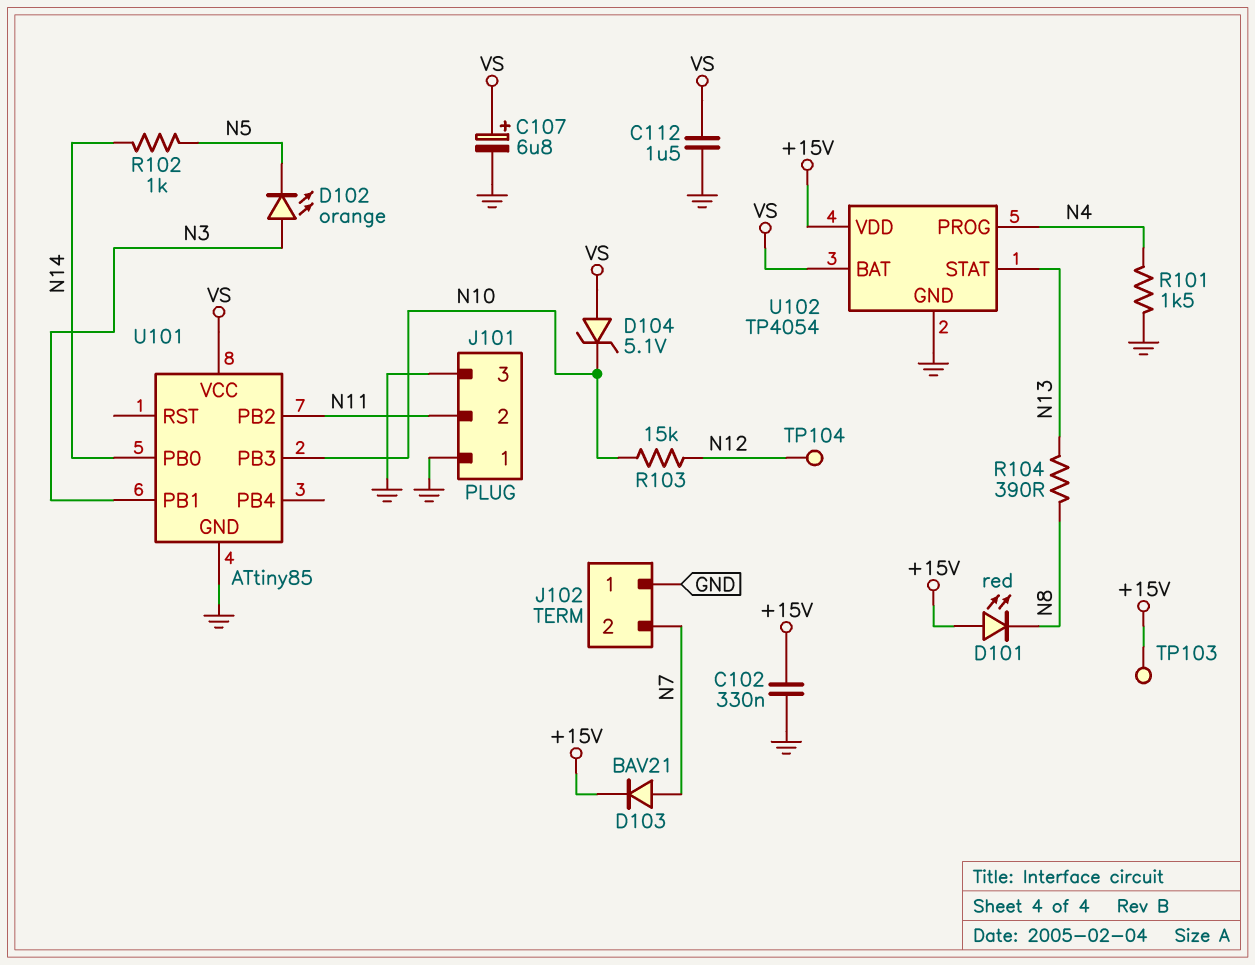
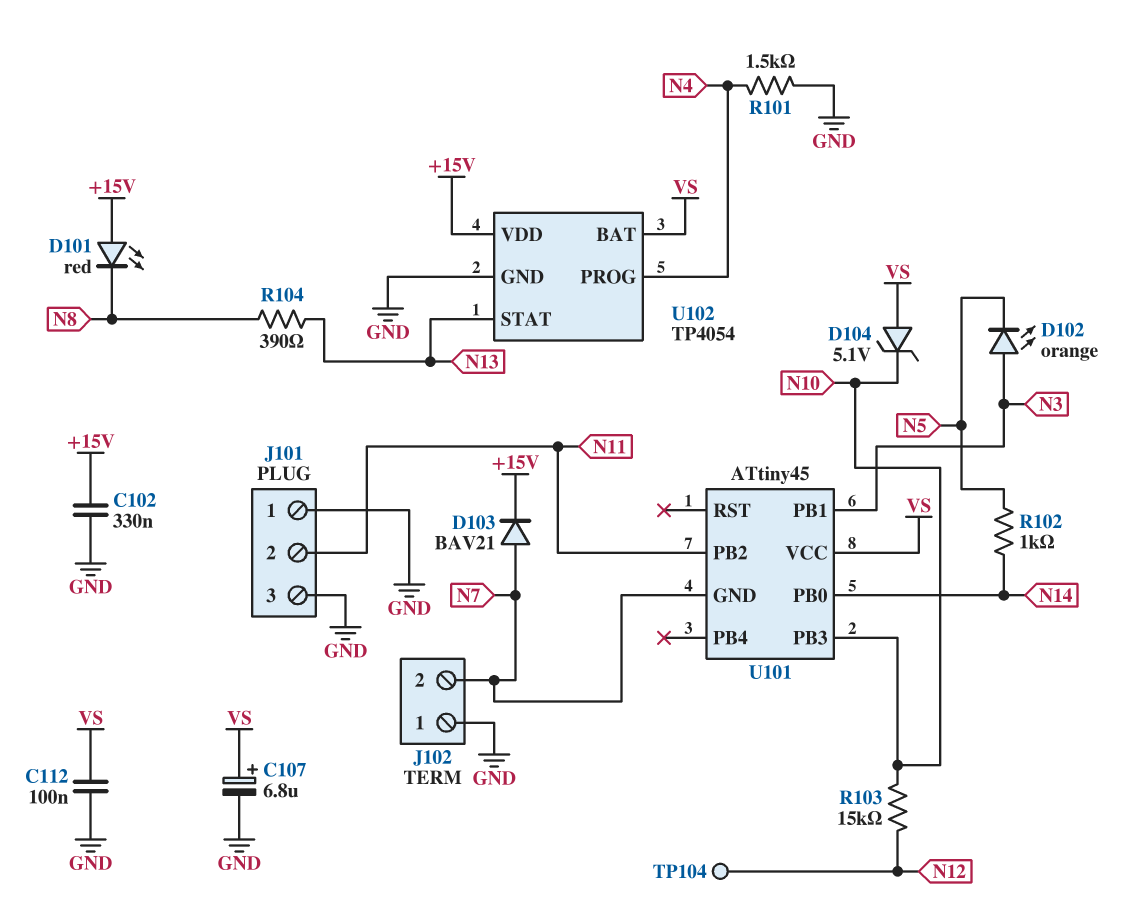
C112: 1.5uF (GND, VS) -> 100nF (GND, VS)
TP103: test point (+15V) -> none
U101: ATtiny85 -> ATtiny45
U101 pin GND: GND -> N7

